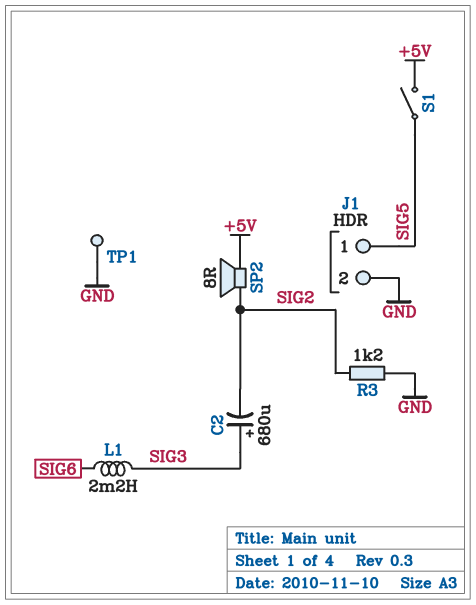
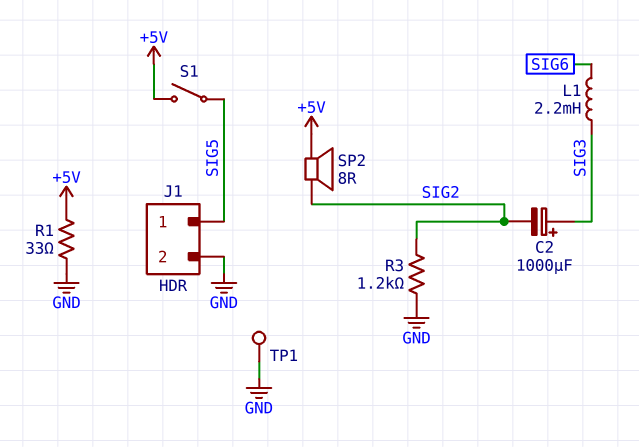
C2: 680uF (plus SIG3, minus SIG2) -> 1000uF (plus SIG3, minus SIG2)
R1: none -> 33 (+5V, GND)

